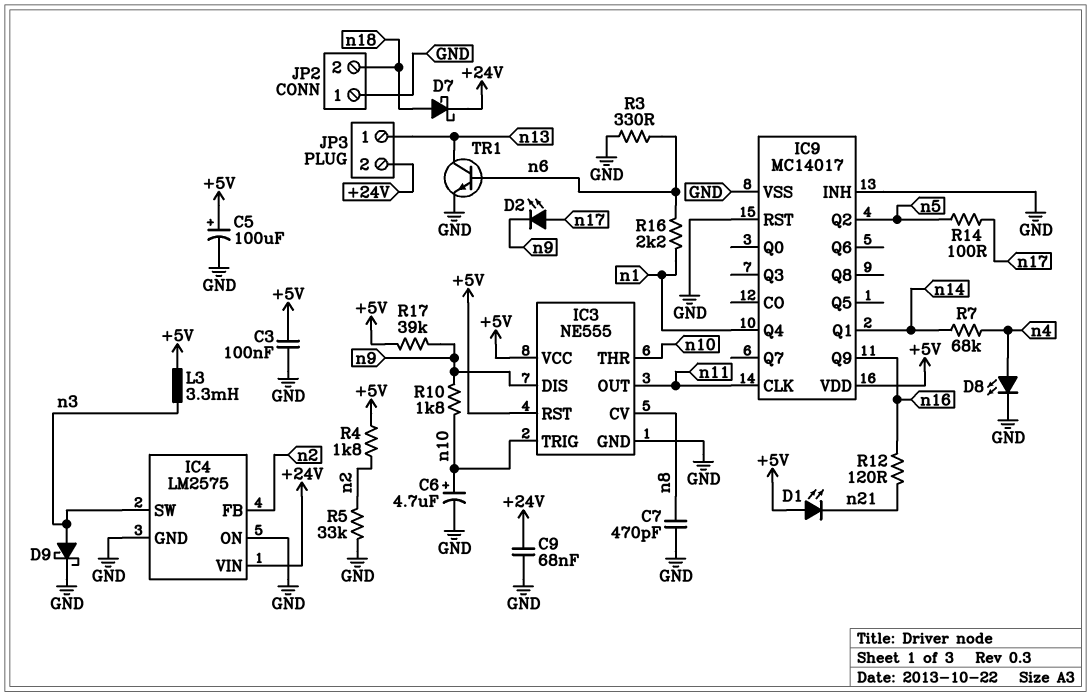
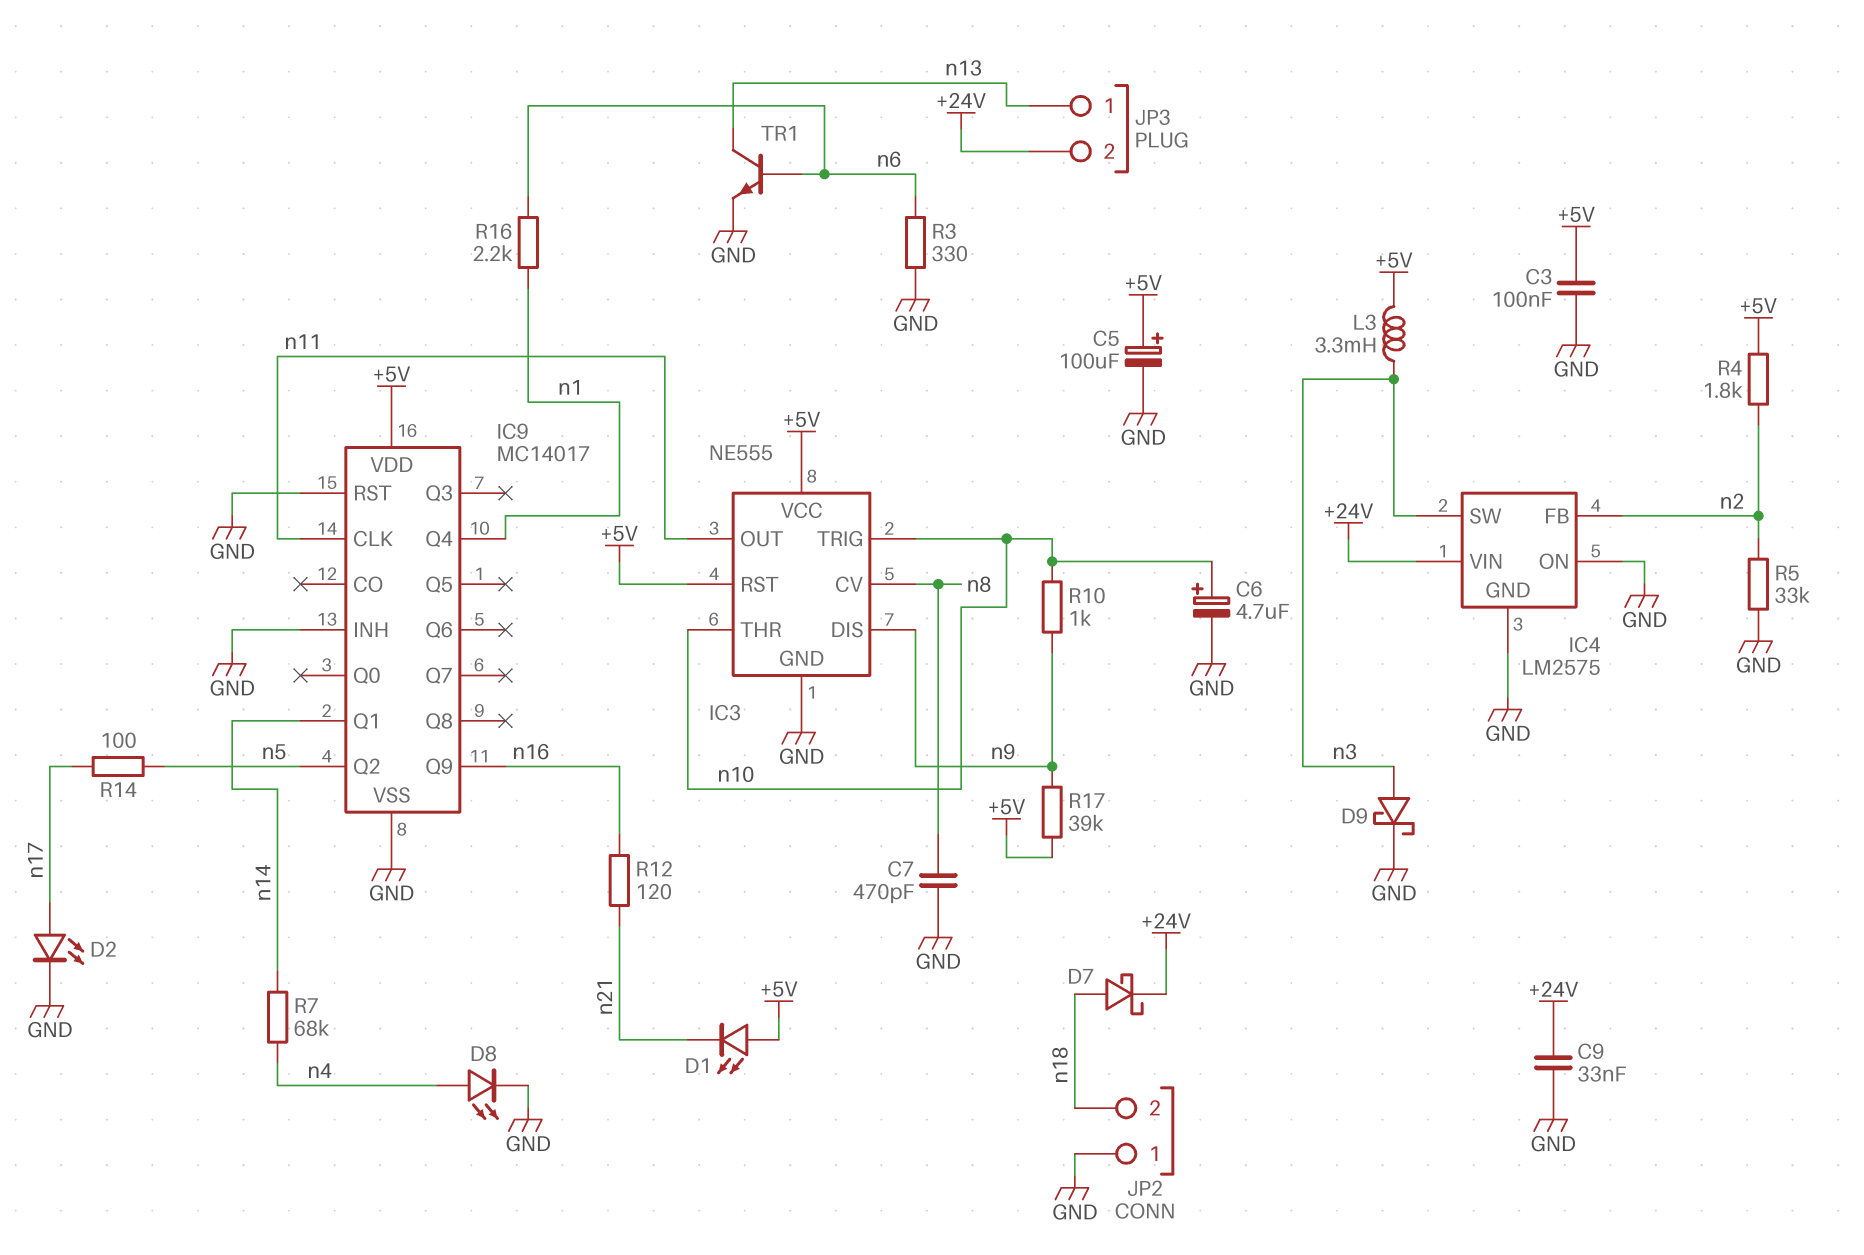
C9: 68nF (+24V, GND) -> 33nF (+24V, GND)
D2: LED (A n17, K n9) -> LED (A n17, K GND)
R10: 1.8k (n9, n10) -> 1k (n9, n10)

